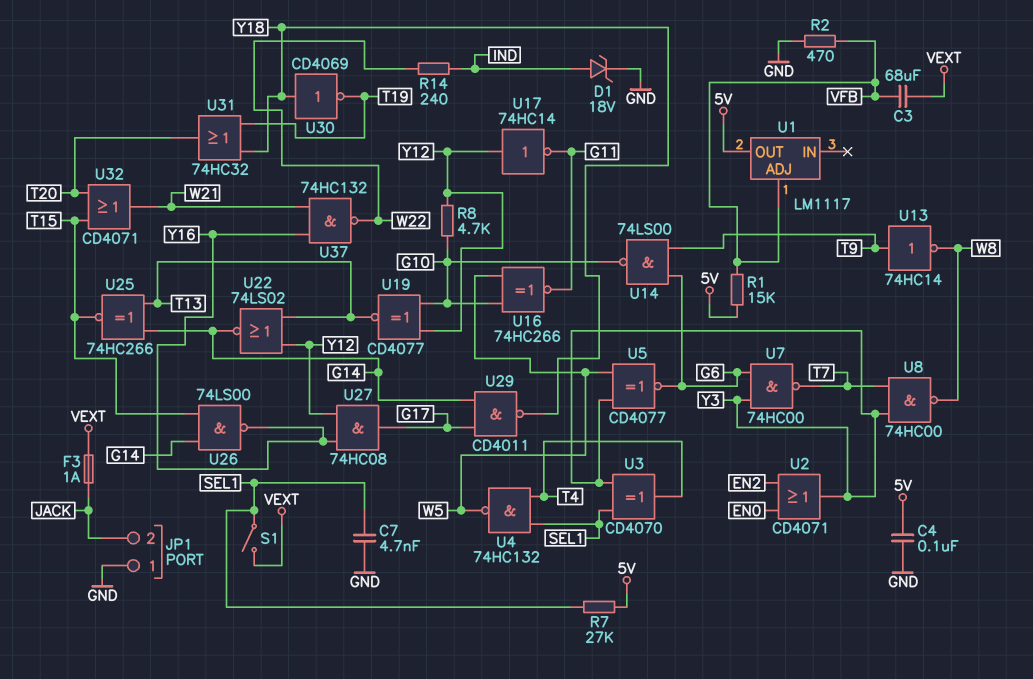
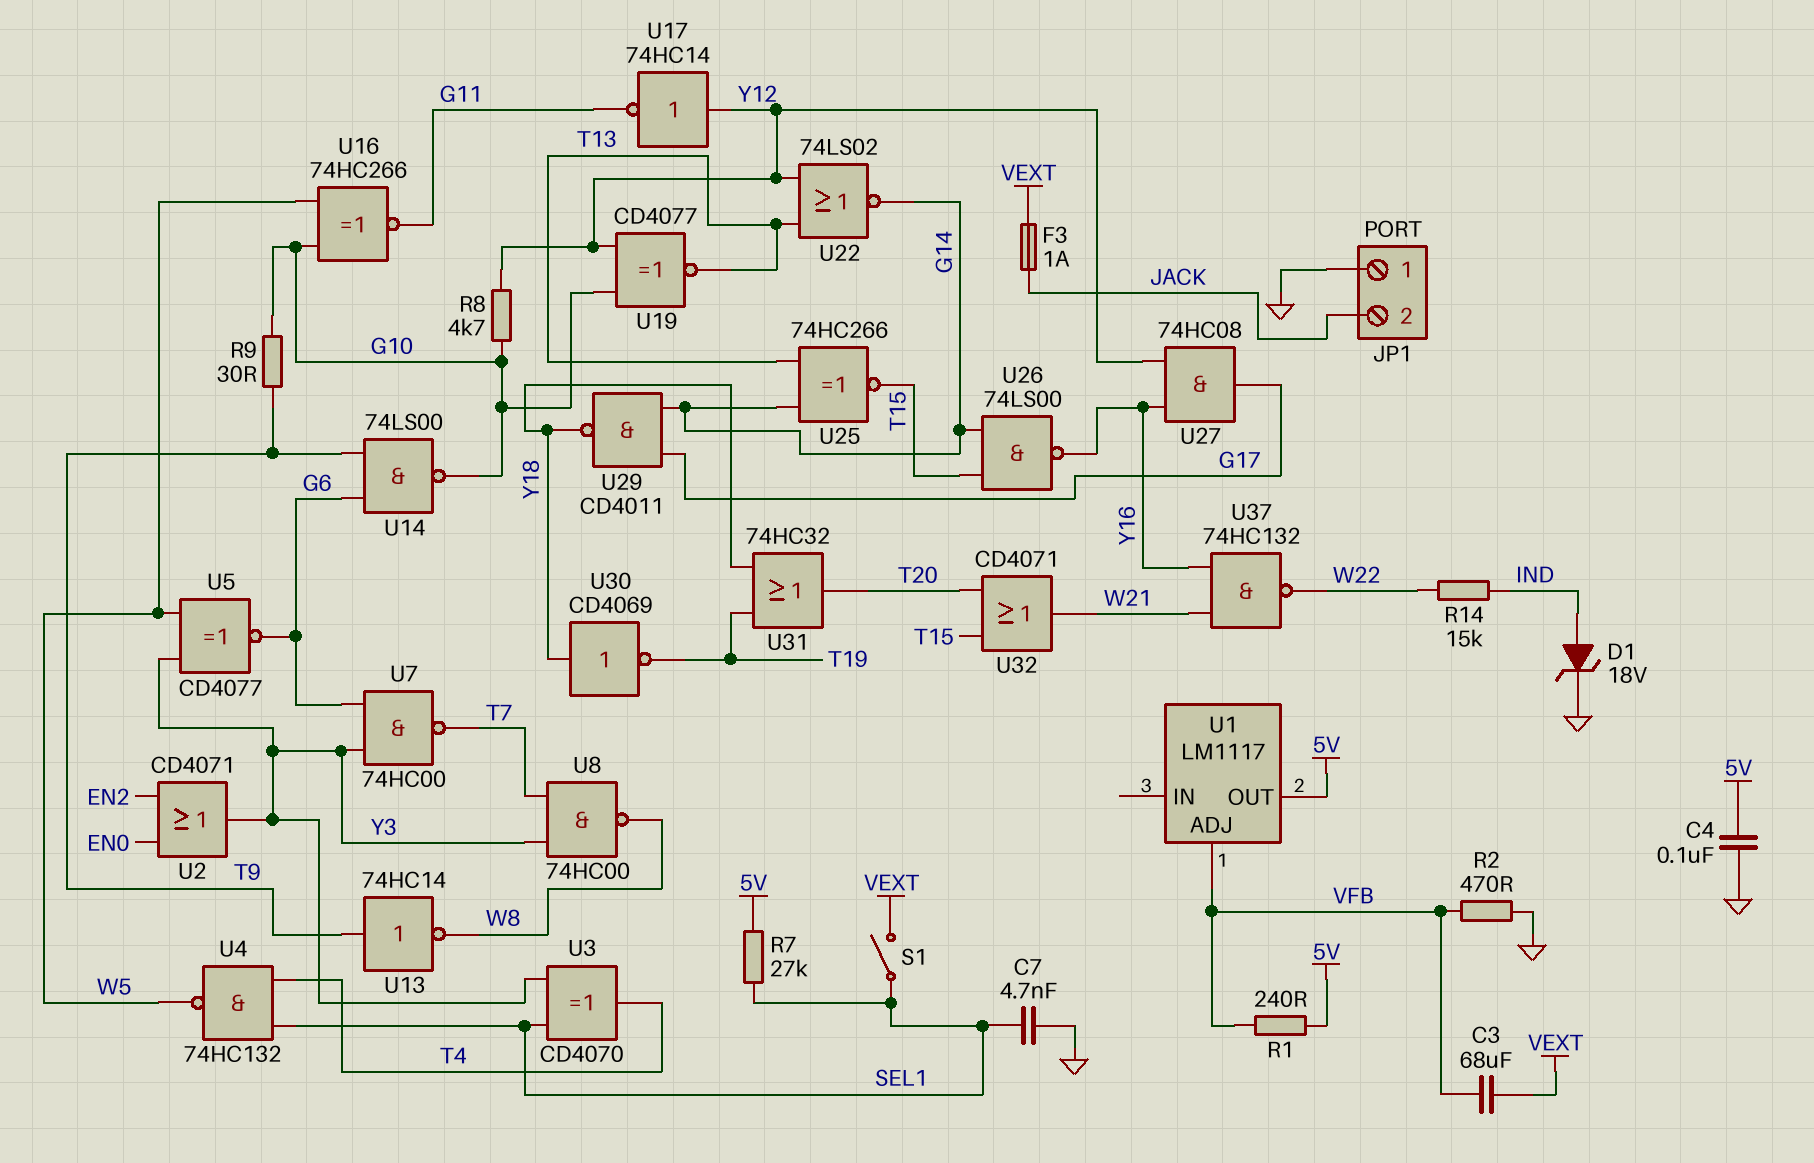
R1: 15k (5V, VFB) -> 240 (5V, VFB)
R9: none -> 30 (G10, T9)
R14: 240 (IND, W22) -> 15k (IND, W22)

